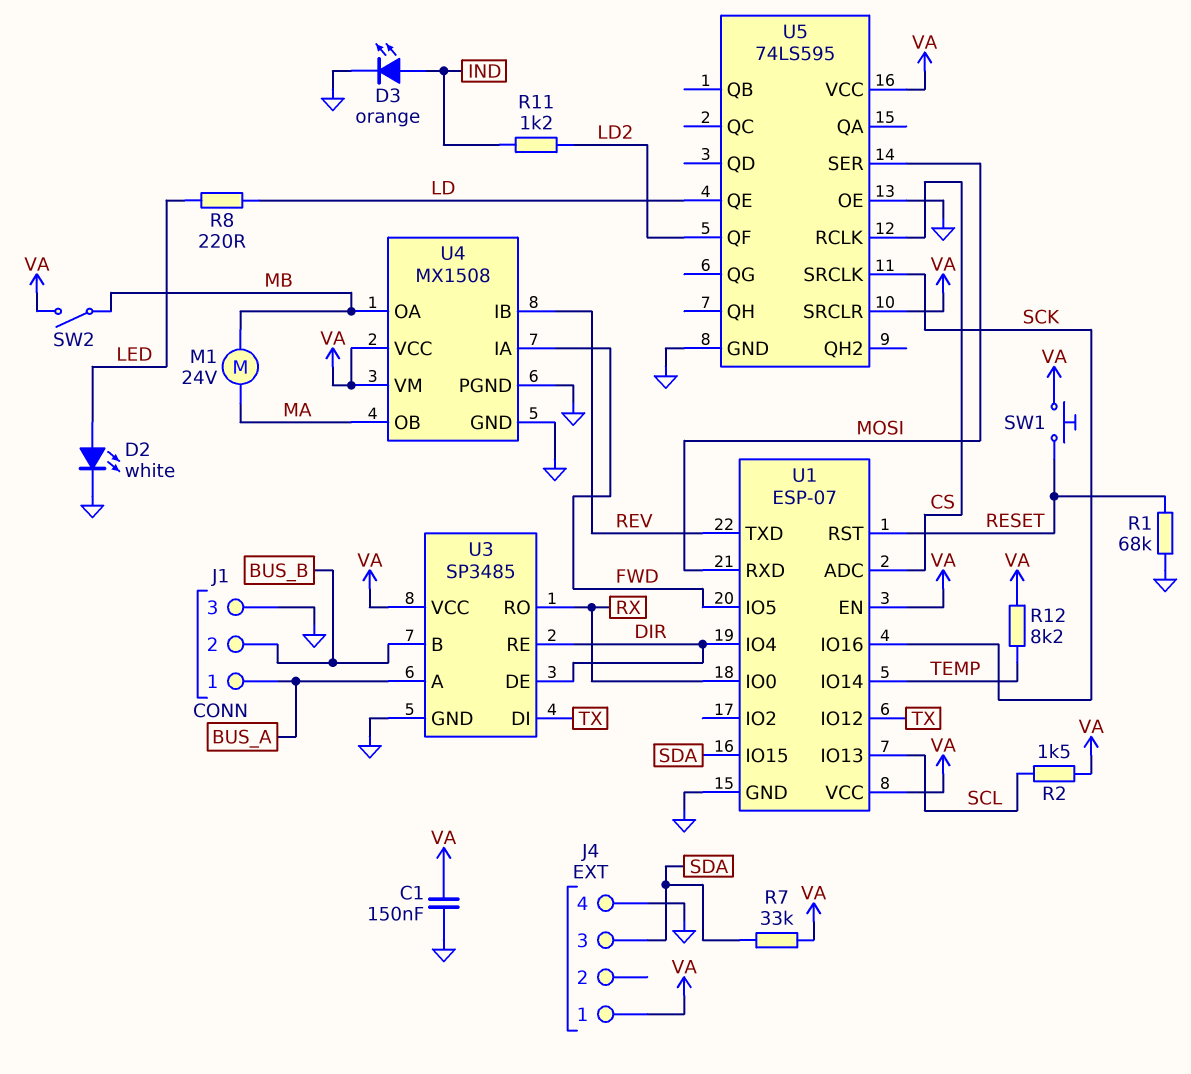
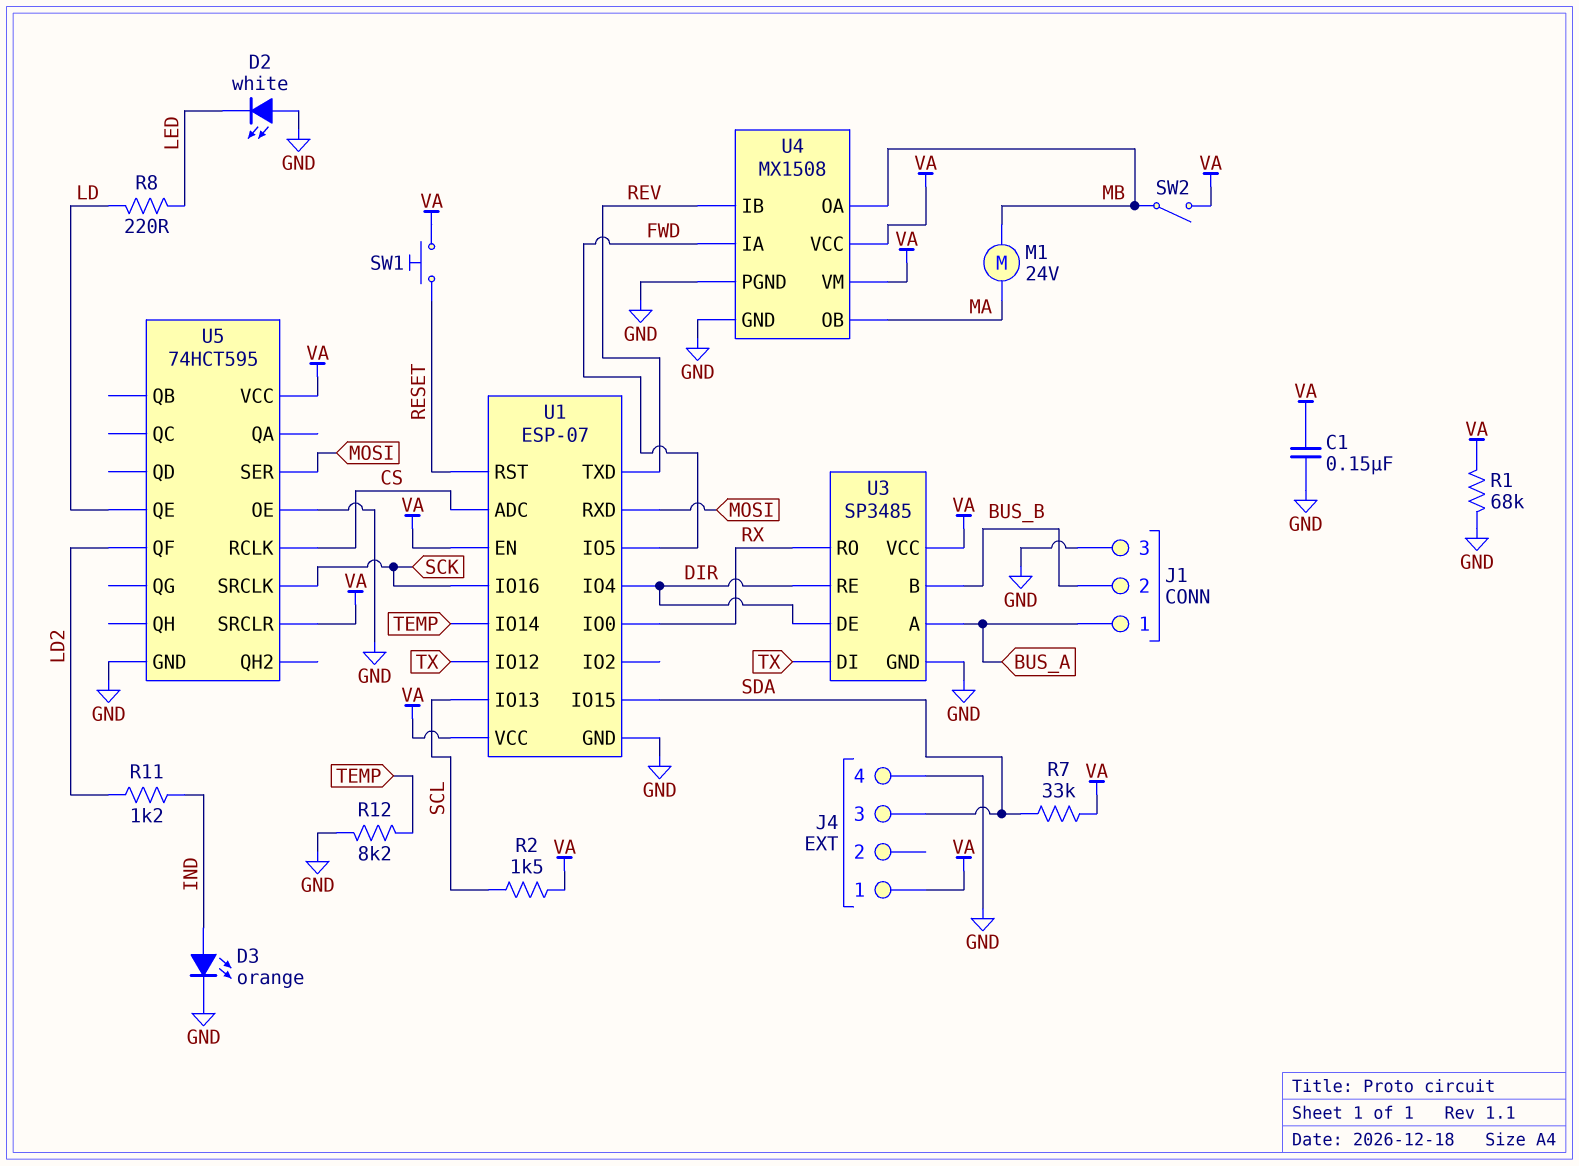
D2: LED white (A LED, K GND) -> LED white (A GND, K LED)
R1: 68k (GND, RESET) -> 68k (GND, VA)
R12: 8.2k (TEMP, VA) -> 8.2k (GND, TEMP)
U5: 74LS595 -> 74HCT595

